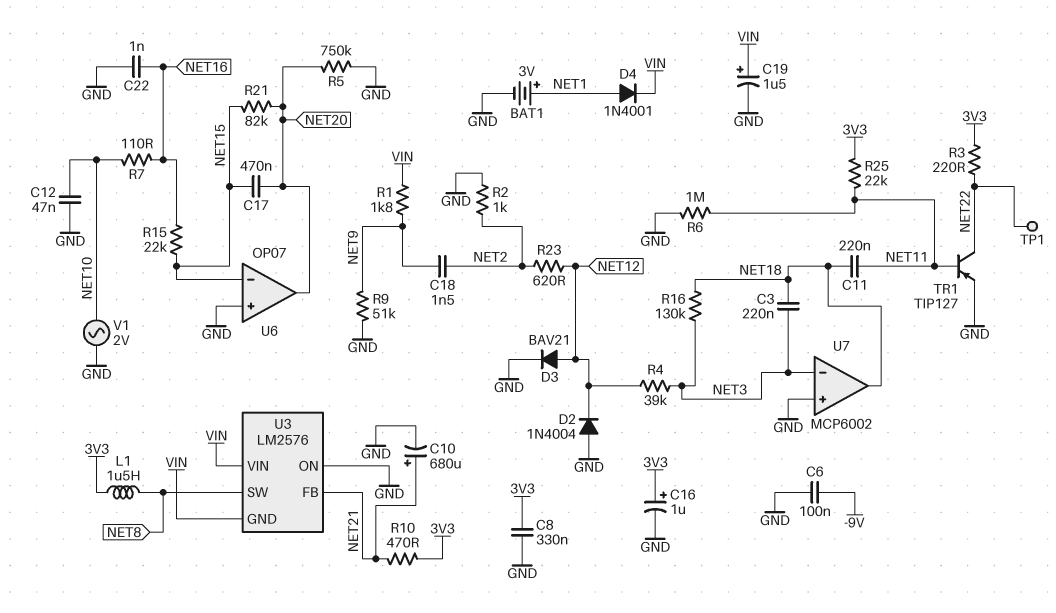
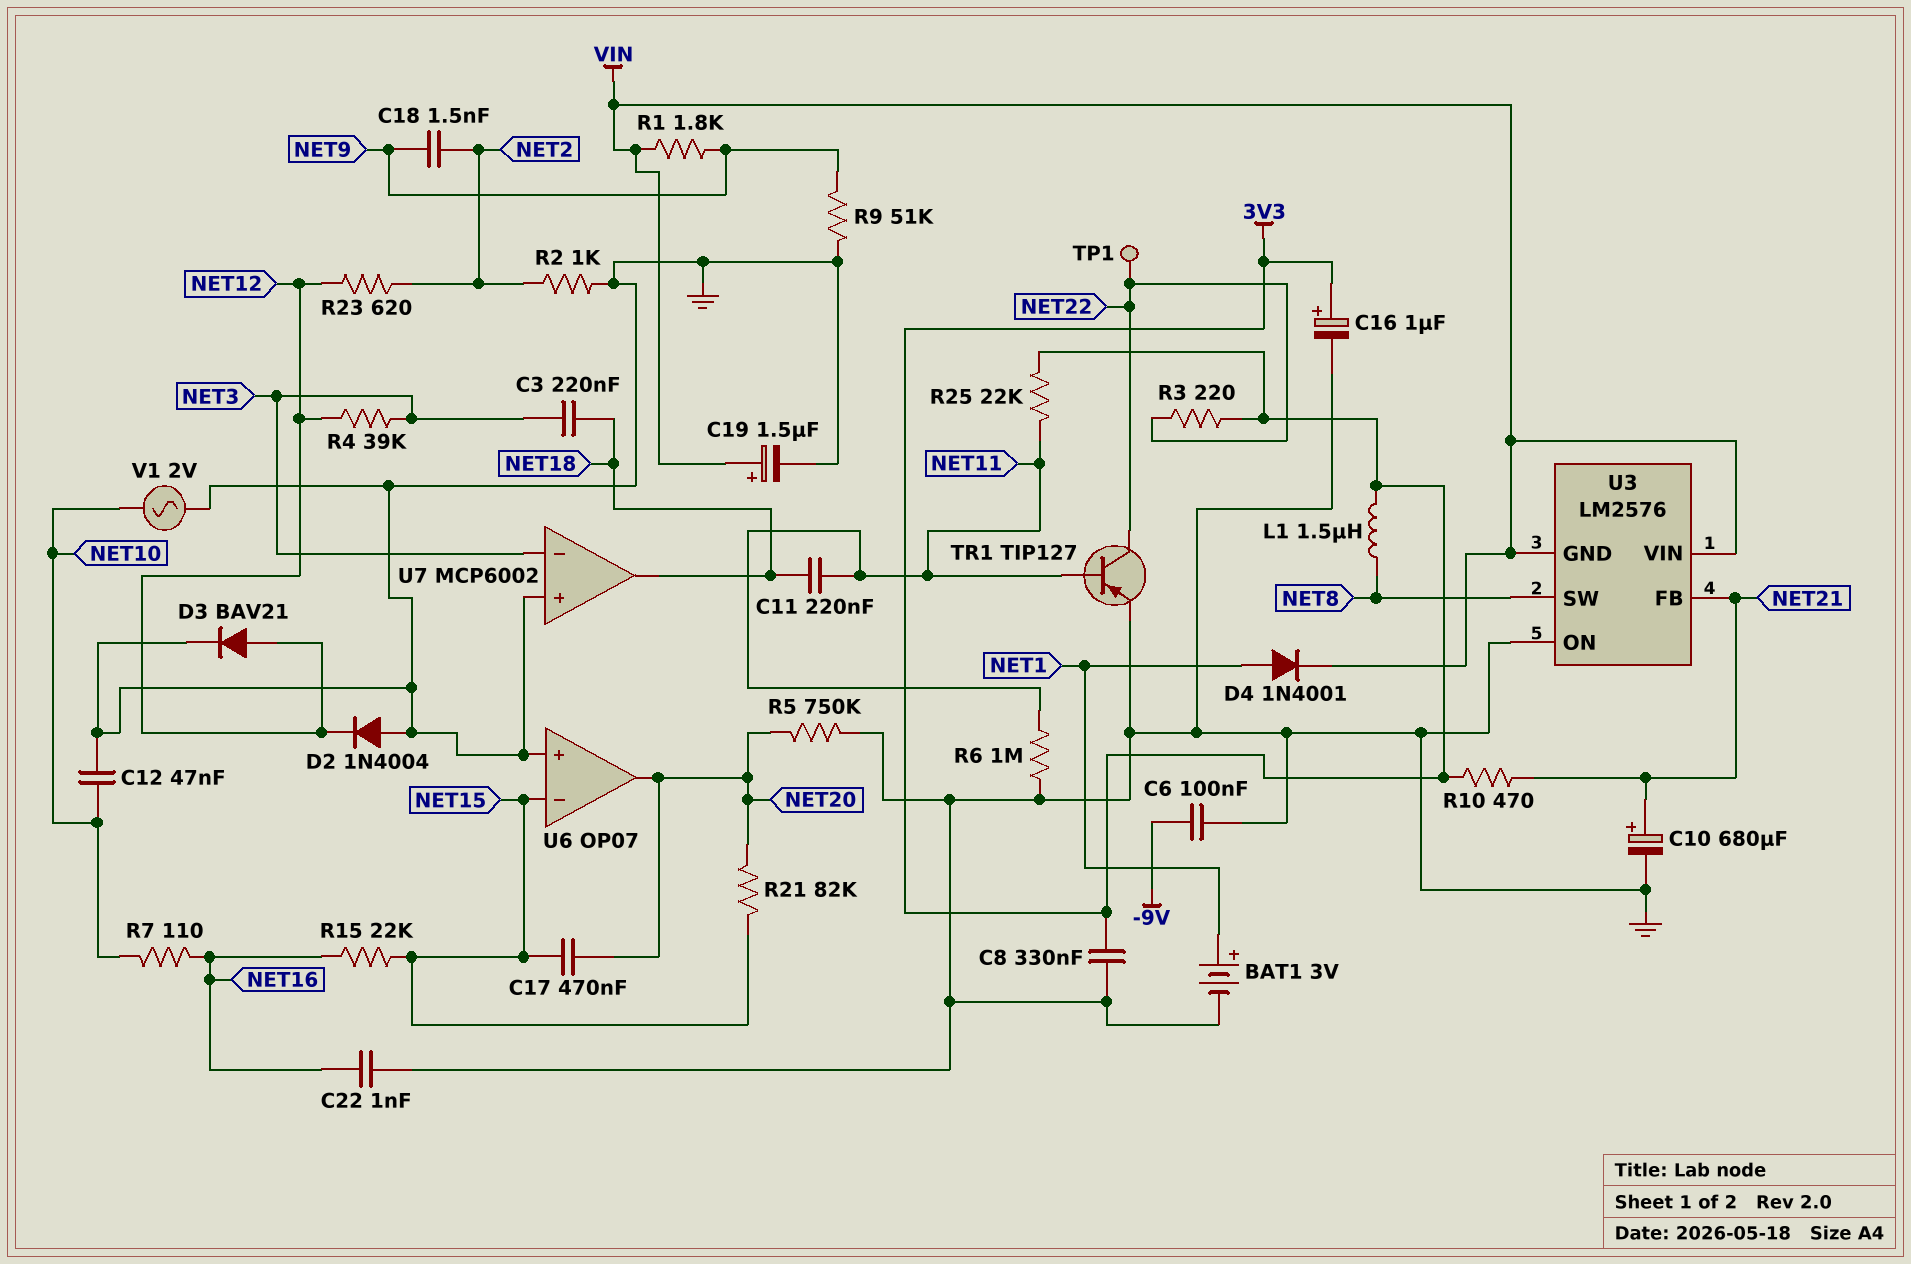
R16: 130k (NET3, NET18) -> none

